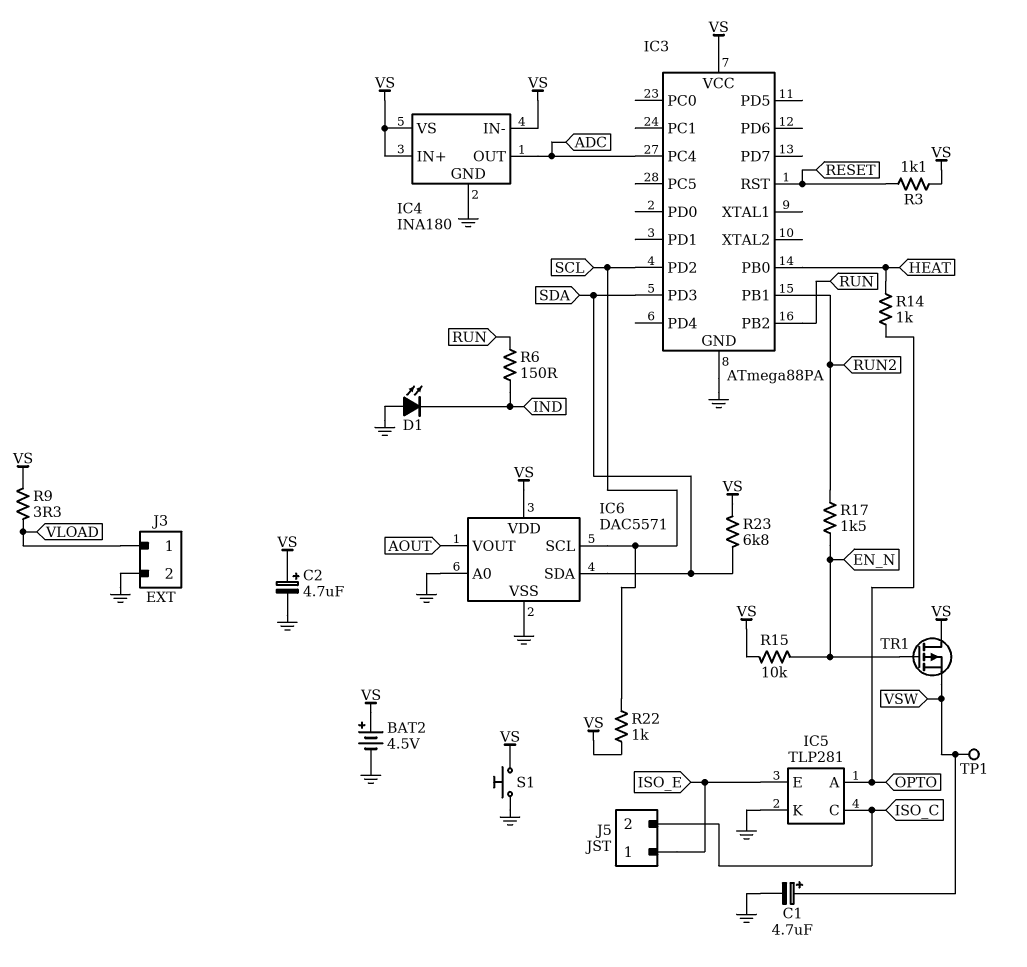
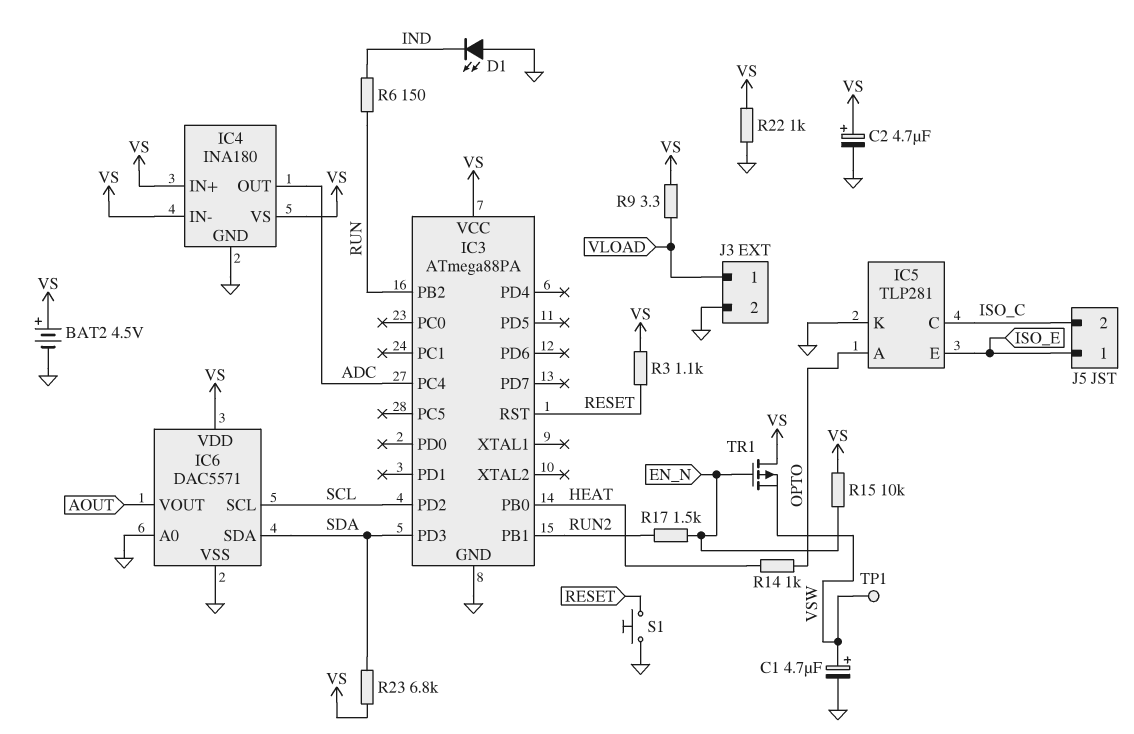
R22: 1k (SCL, VS) -> 1k (GND, VS)
S1: button (GND, VS) -> button (GND, RESET)

